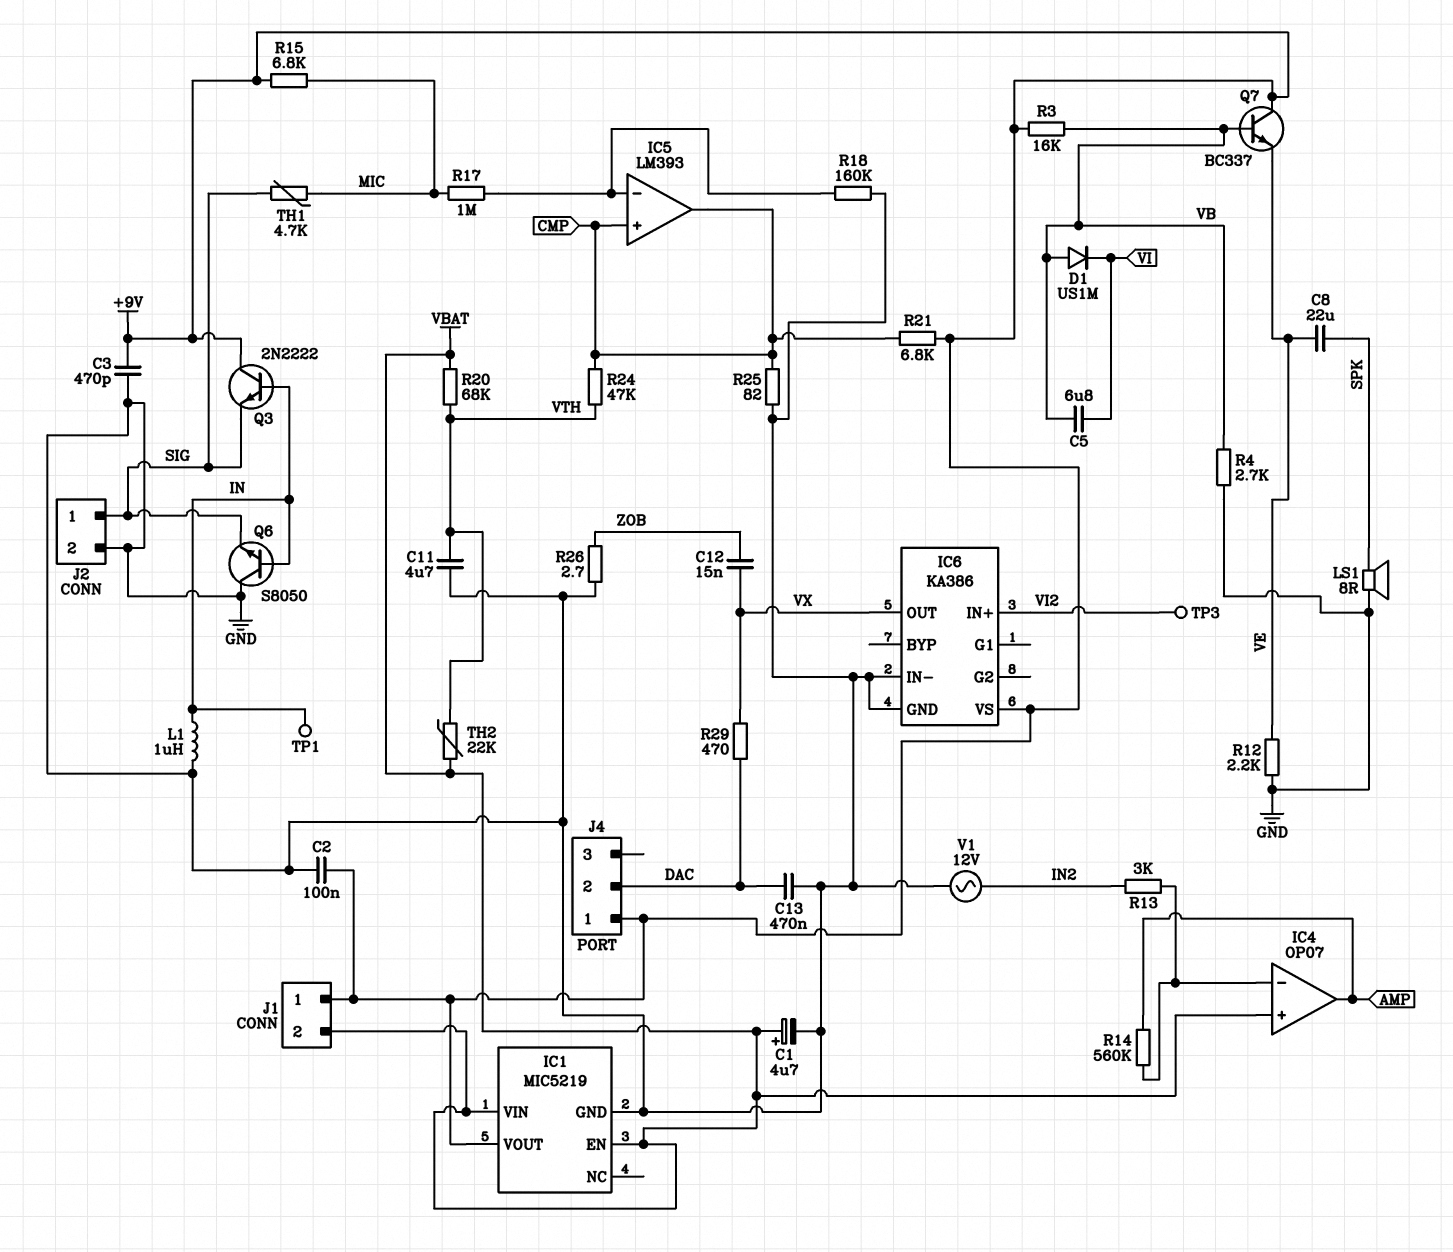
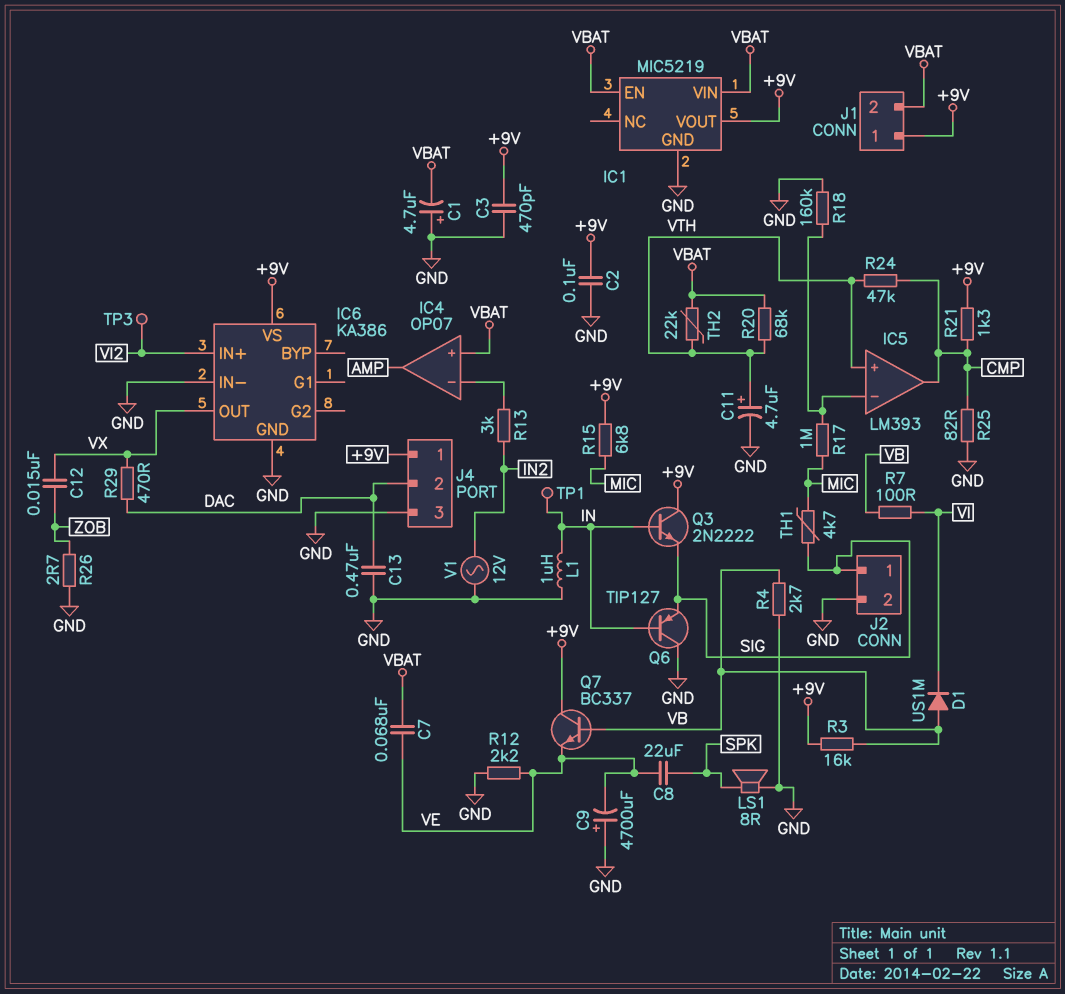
C1: 4.7uF (plus VBAT, minus GND) -> 4.7uF (plus GND, minus VBAT)
C5: 6.8uF (VB, VI) -> none
C7: none -> 68nF (VBAT, VE)
C9: none -> 4700uF (plus GND, minus VE)
C11: 4.7uF (GND, VTH) -> 4.7uF (plus VTH, minus GND)
IC5 pin in+: CMP -> VTH
J4 pin 3: none -> GND
Q6: NPN S8050 (B IN, C GND, E SIG) -> PNP TIP127 (B IN, C GND, E SIG)
R7: none -> 100 (VB, VI)
R14: 560k (AMP, IC4/in-) -> none
R21: 6.8k (+9V, CMP) -> 1.3k (+9V, CMP)

